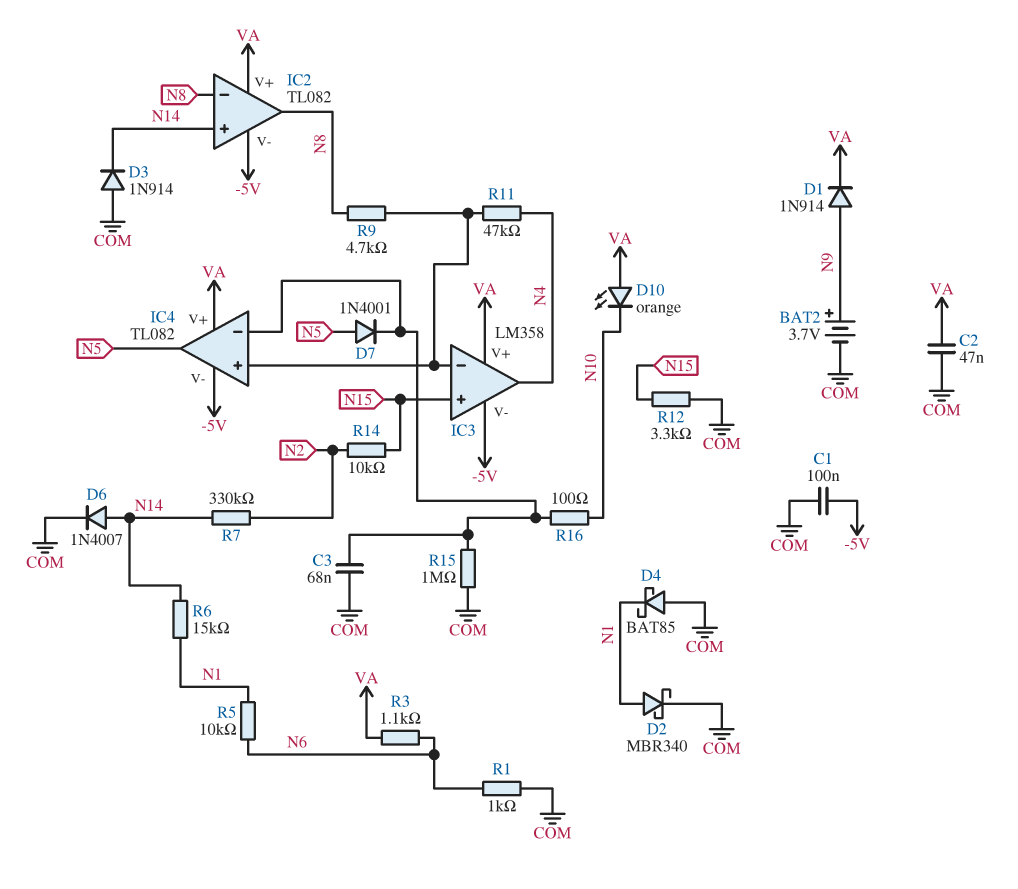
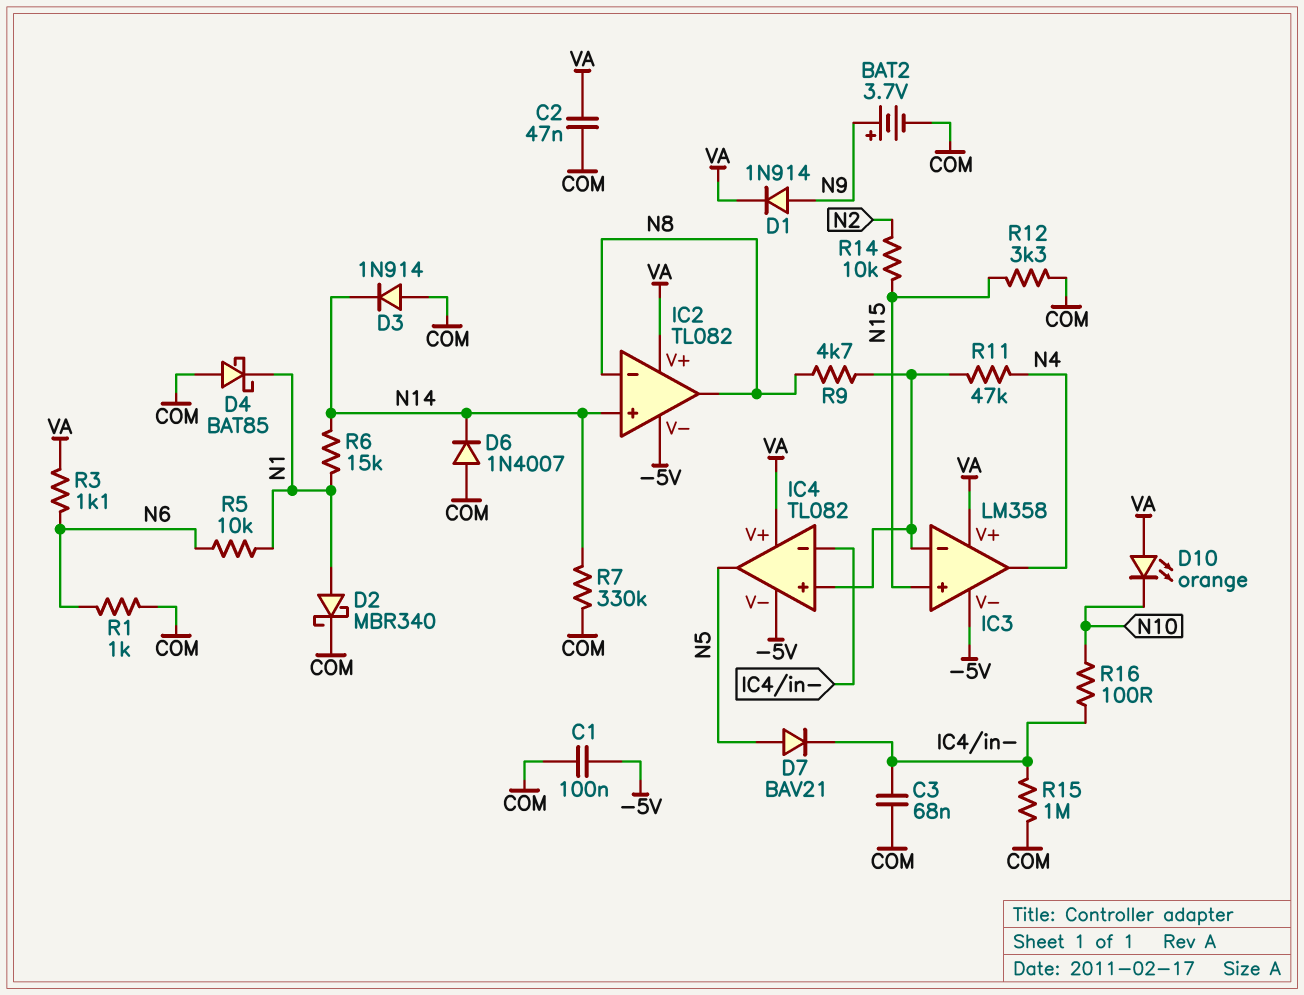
D6: diode 1N4007 (A N14, K COM) -> diode 1N4007 (A COM, K N14)
D7: diode 1N4001 (A N5, K IC4/in-) -> diode BAV21 (A N5, K IC4/in-)
R7: 330k (N2, N14) -> 330k (COM, N14)

